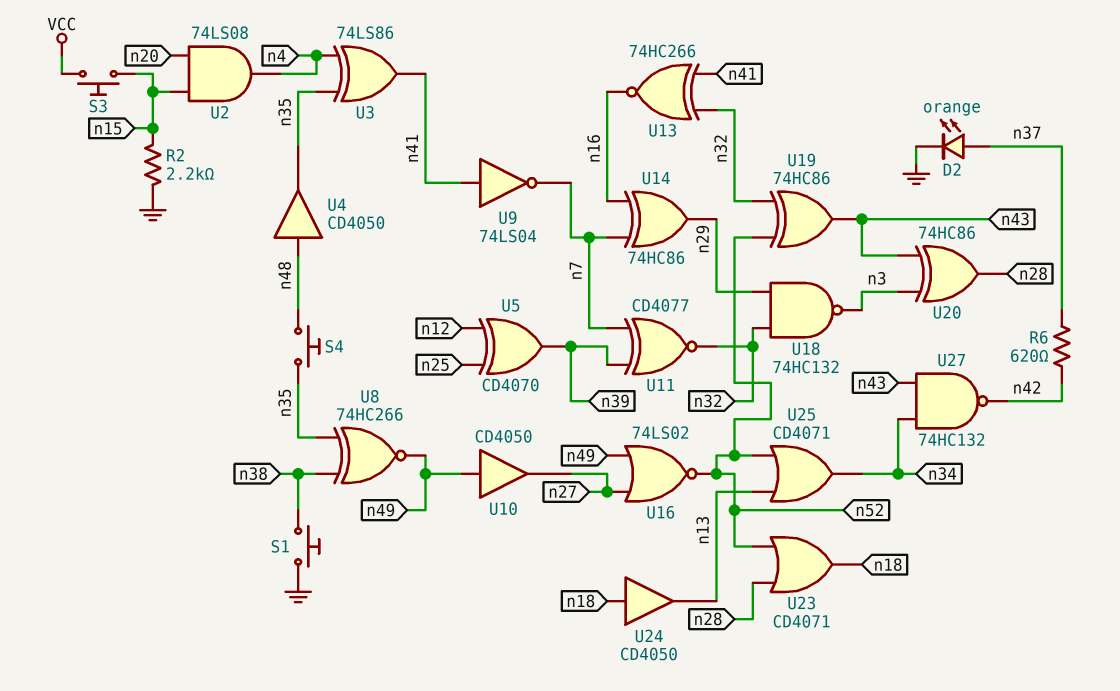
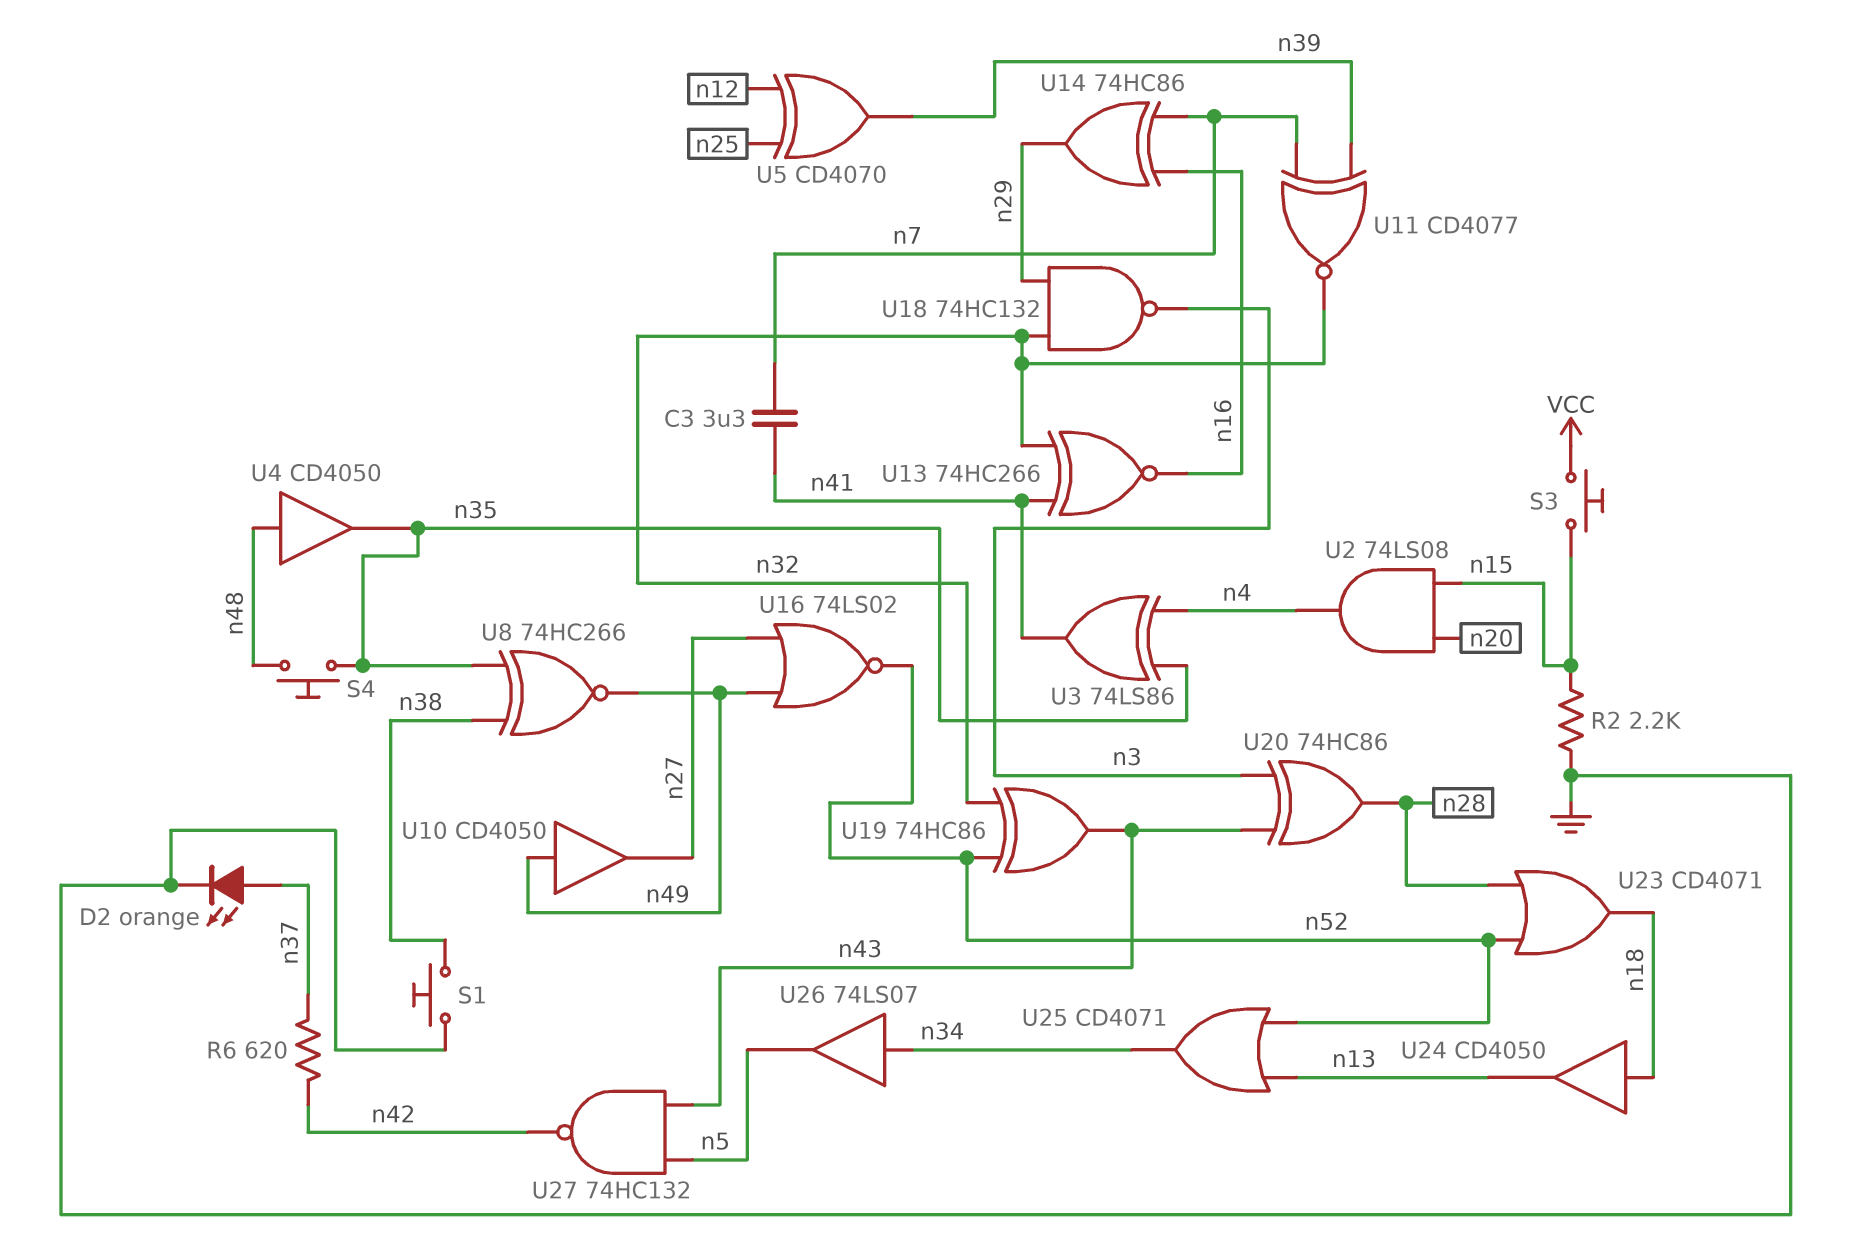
C3: none -> 3.3uF (n7, n41)
U9: NOT 74LS04 (in n41, out n7) -> none
U26: none -> buffer 74LS07 (in n34, out n5)
U27: NAND 74HC132 (in n34, in n43, out n42) -> NAND 74HC132 (in n5, in n43, out n42)

